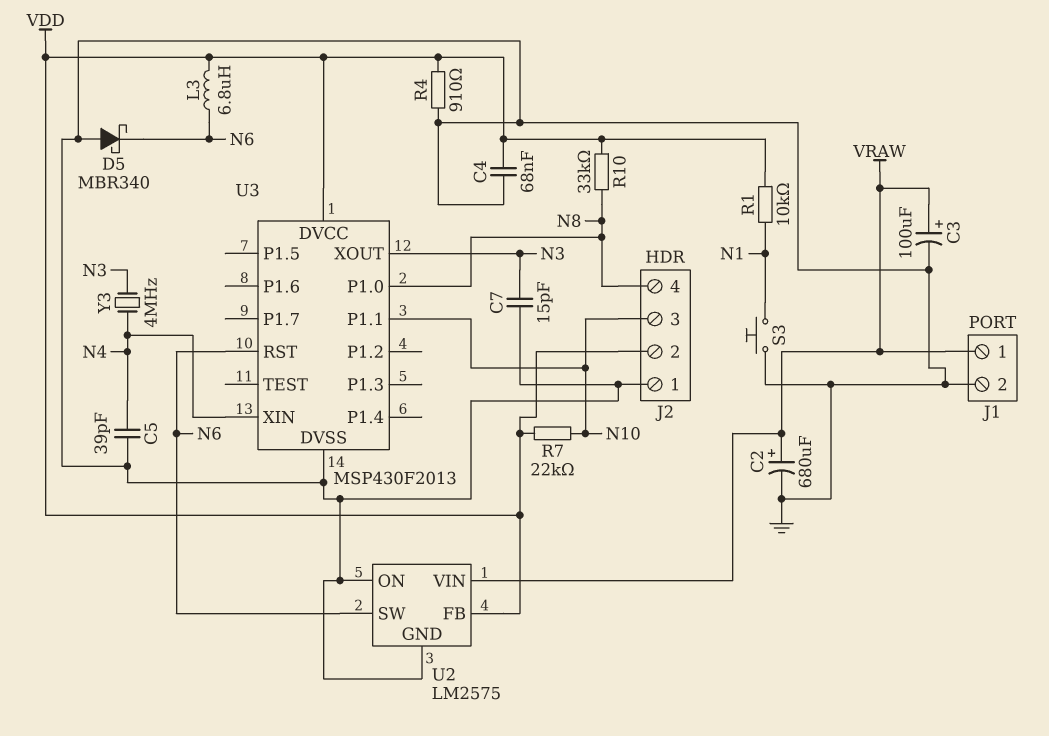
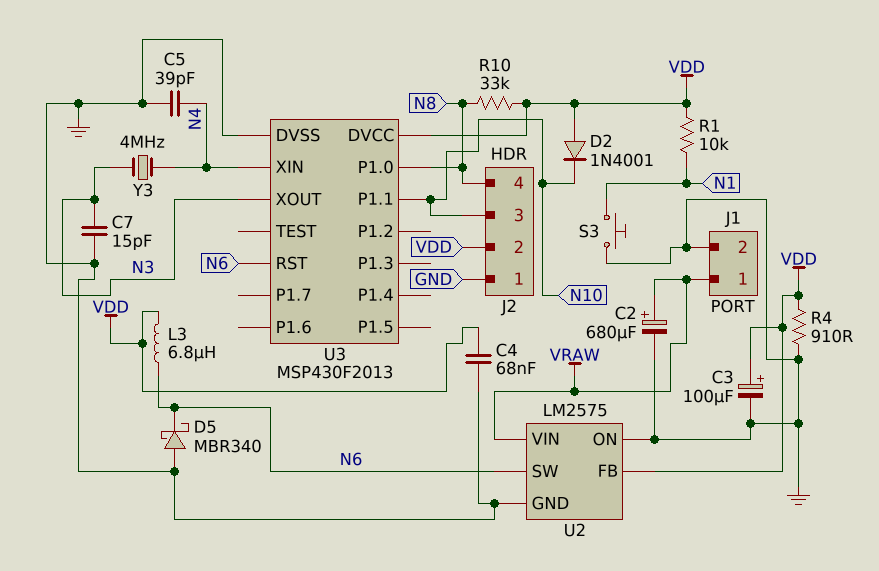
C3: 100uF (plus VRAW, minus GND) -> 100uF (plus VDD, minus GND)
D2: none -> diode 1N4001 (A VDD, K N10)
R7: 22k (N10, VDD) -> none

